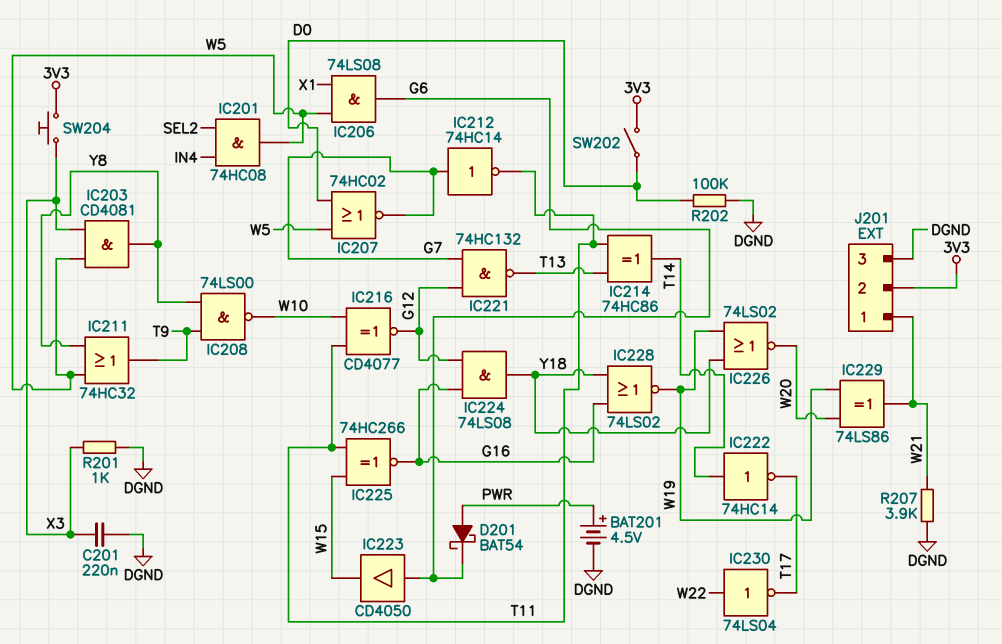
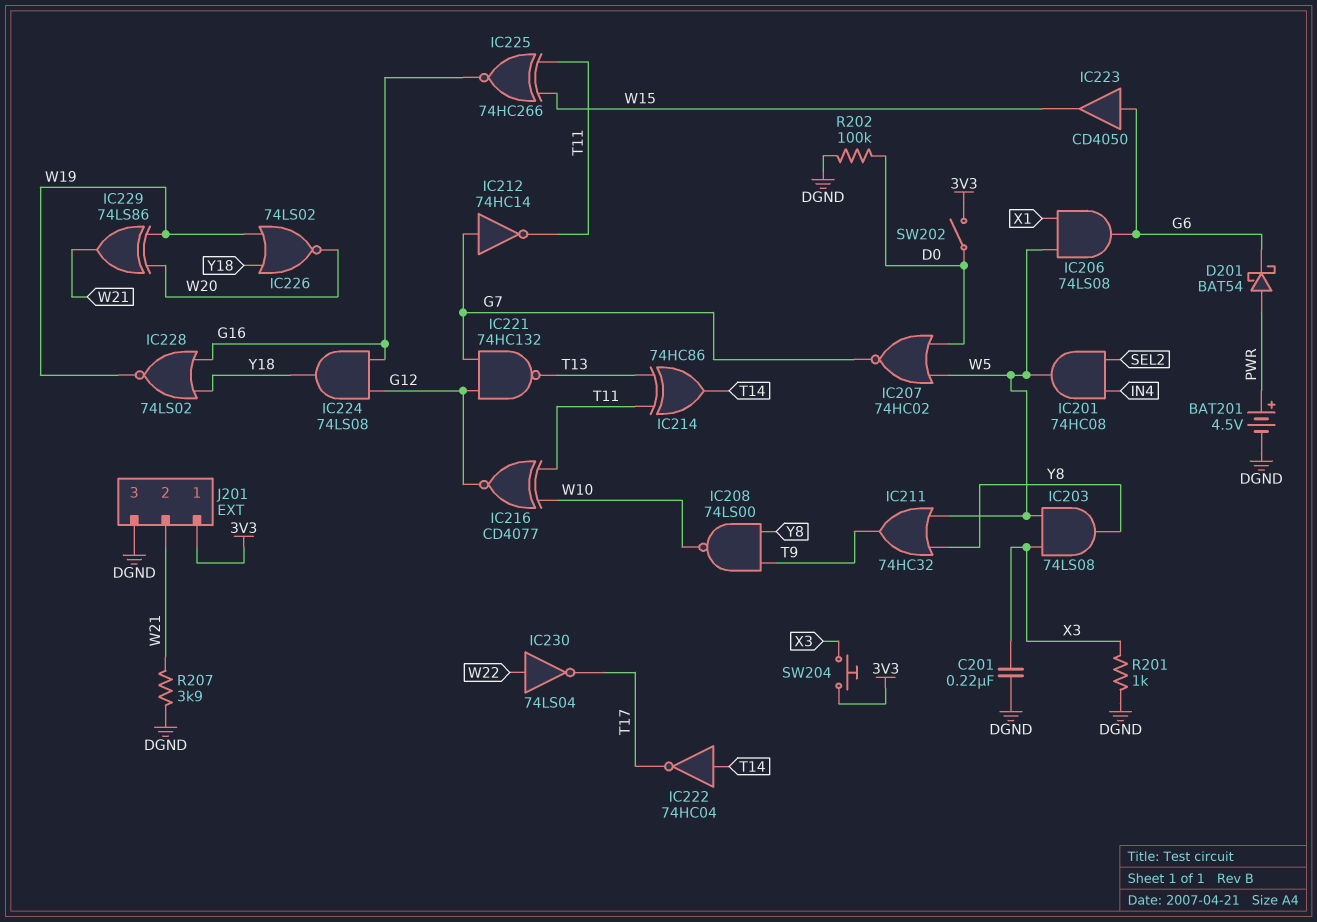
IC203: AND CD4081 (in W5, in X3, out Y8) -> AND 74LS08 (in W5, in X3, out Y8)
IC222: NOT 74HC14 (in T14, out T17) -> NOT 74HC04 (in T14, out T17)
J201 pin 1: W21 -> 3V3
J201 pin 2: 3V3 -> W21

